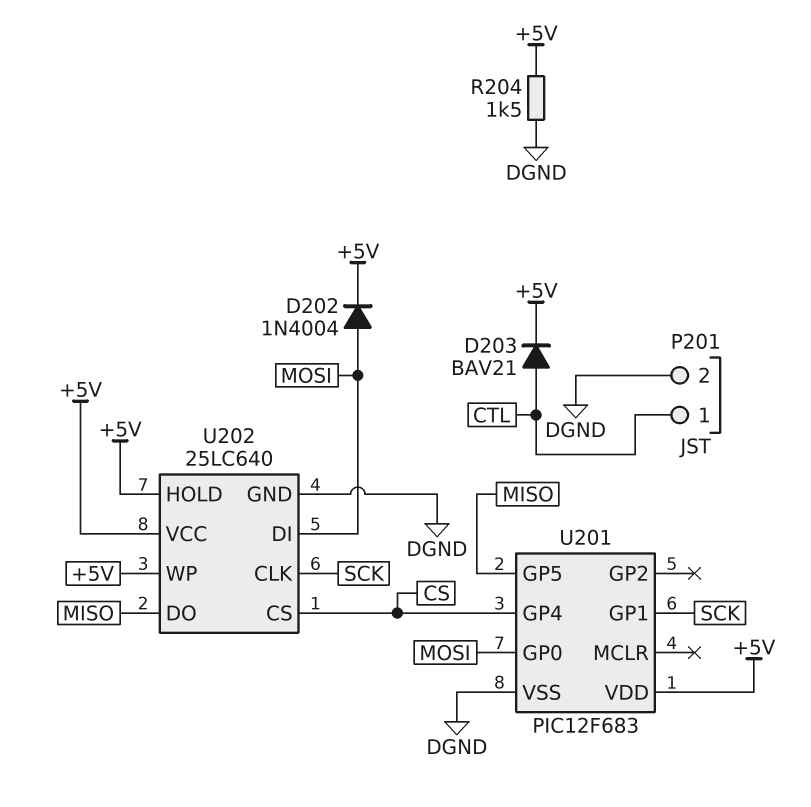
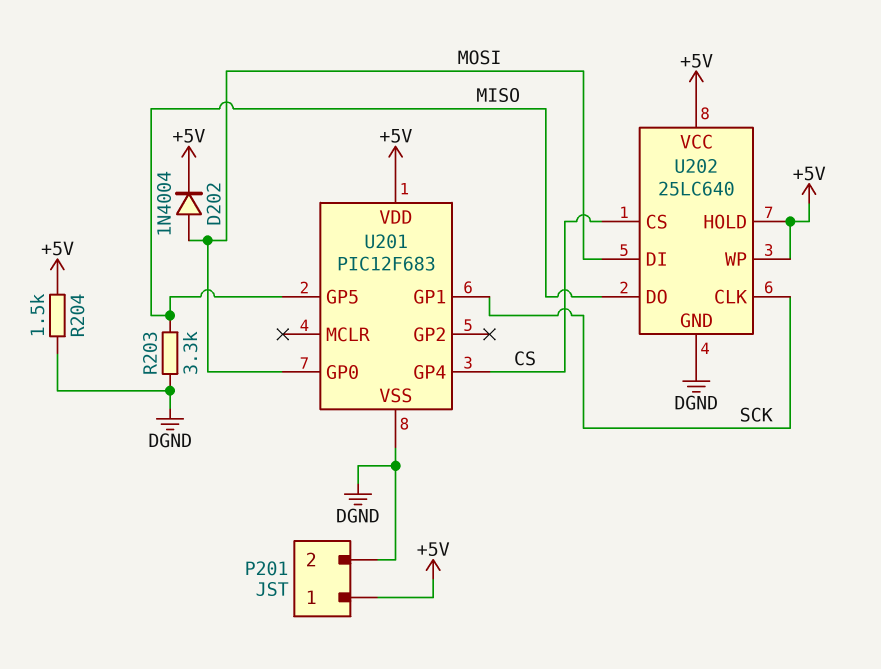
D203: diode BAV21 (A CTL, K +5V) -> none
P201 pin 1: CTL -> +5V
R203: none -> 3.3k (DGND, MISO)

